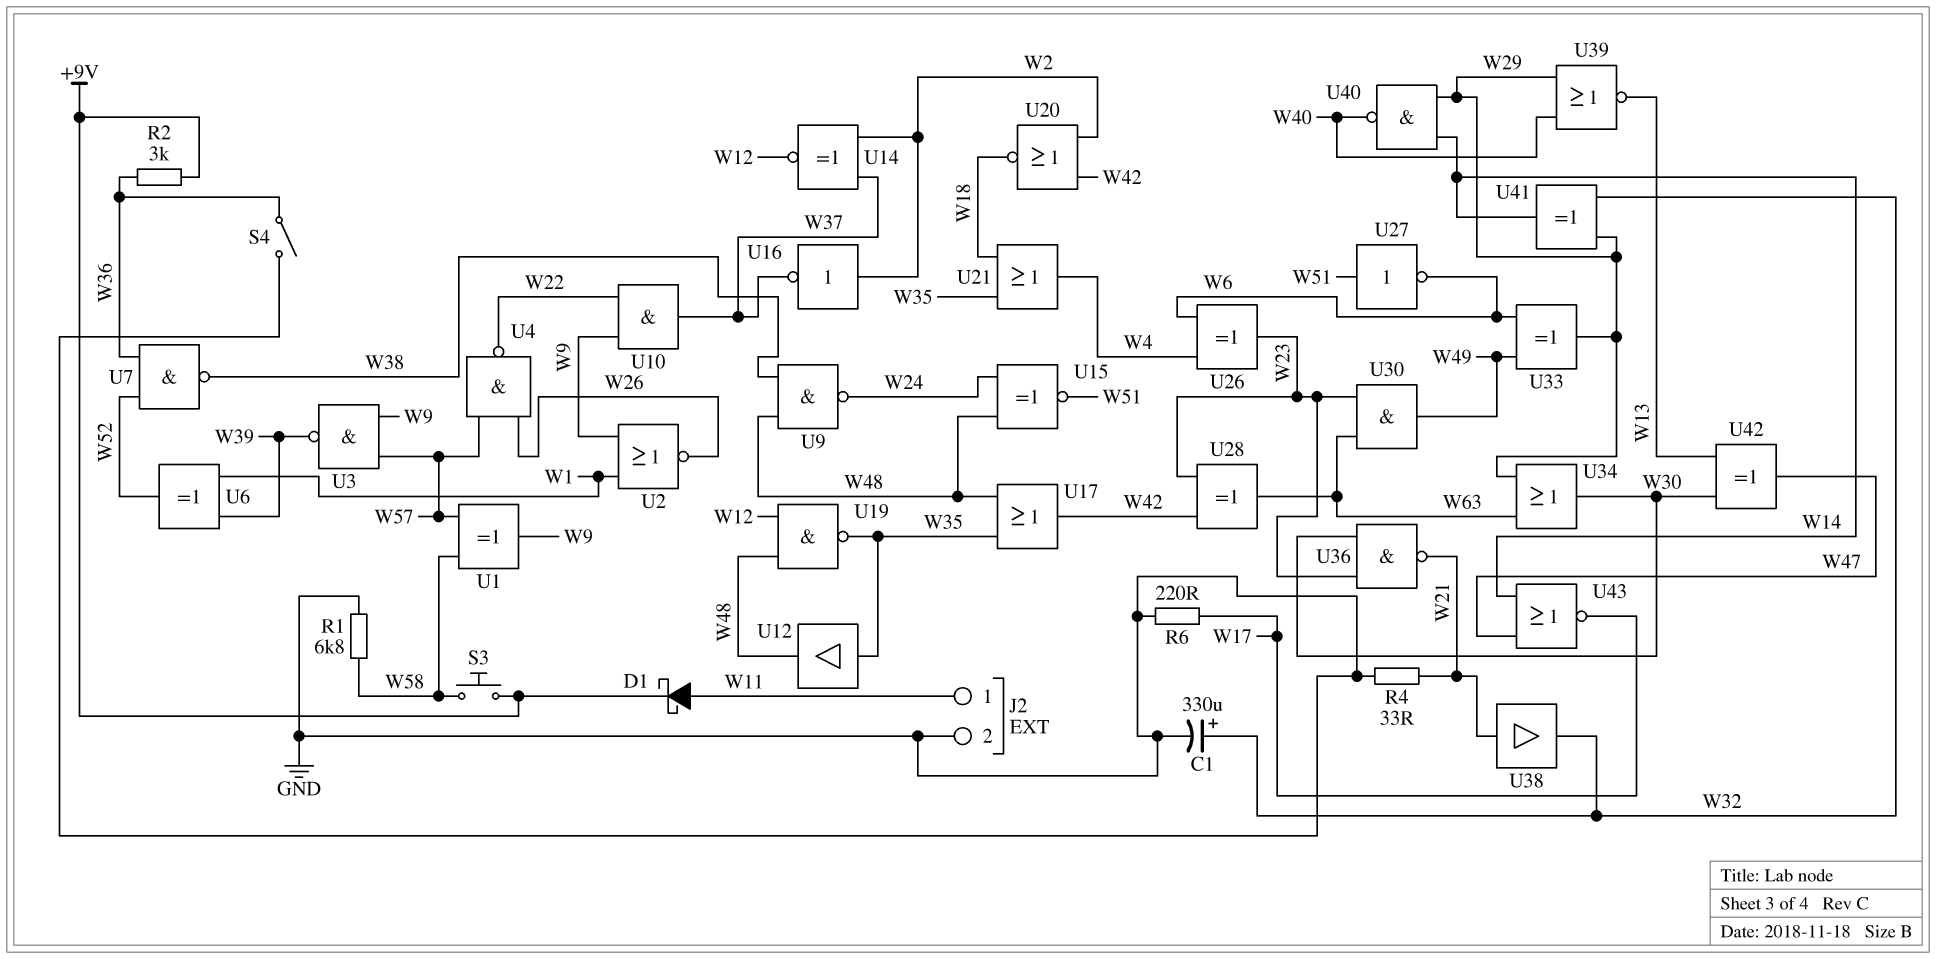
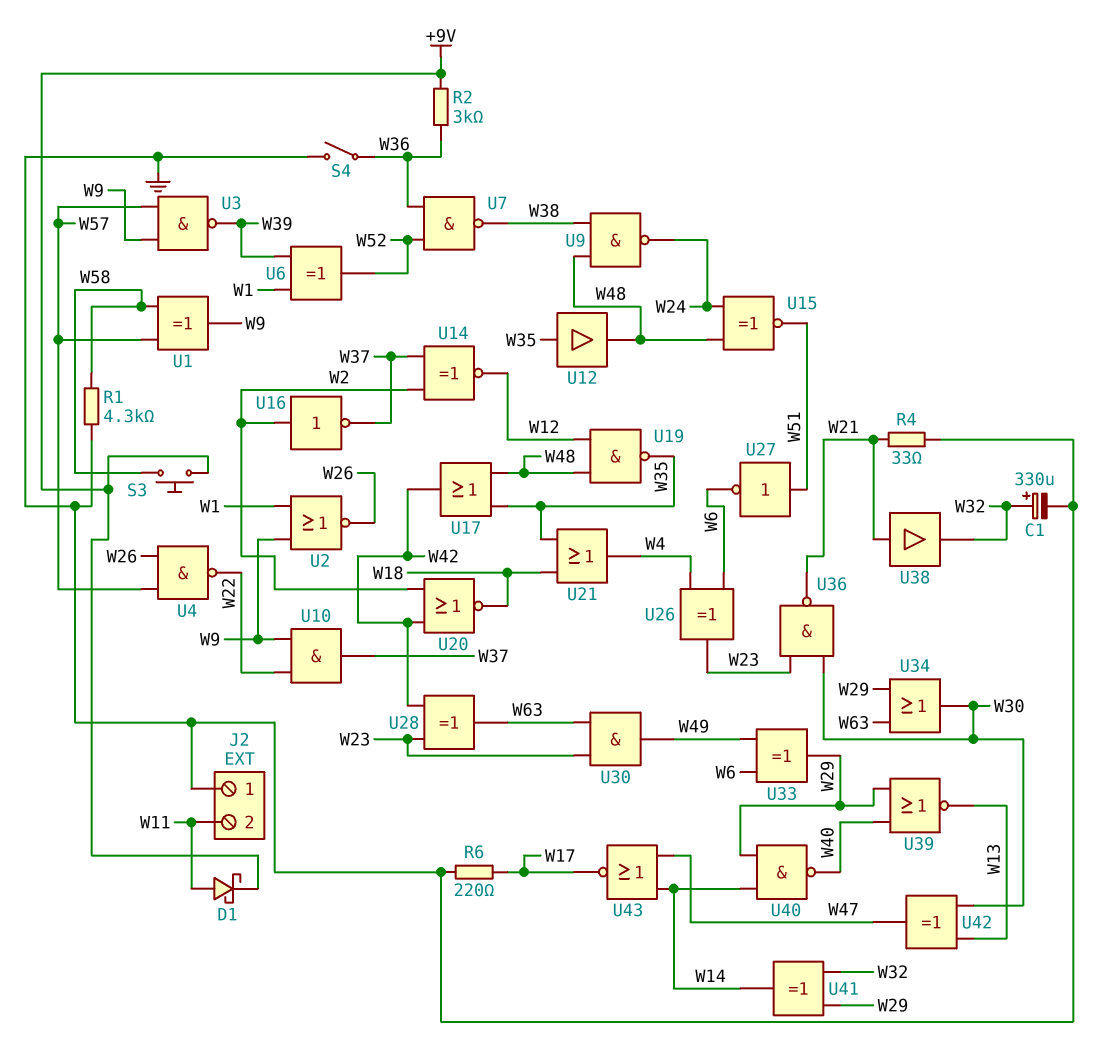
J2 pin 1: W11 -> GND
J2 pin 2: GND -> W11
R1: 6.8k (GND, W58) -> 4.3k (GND, W58)

